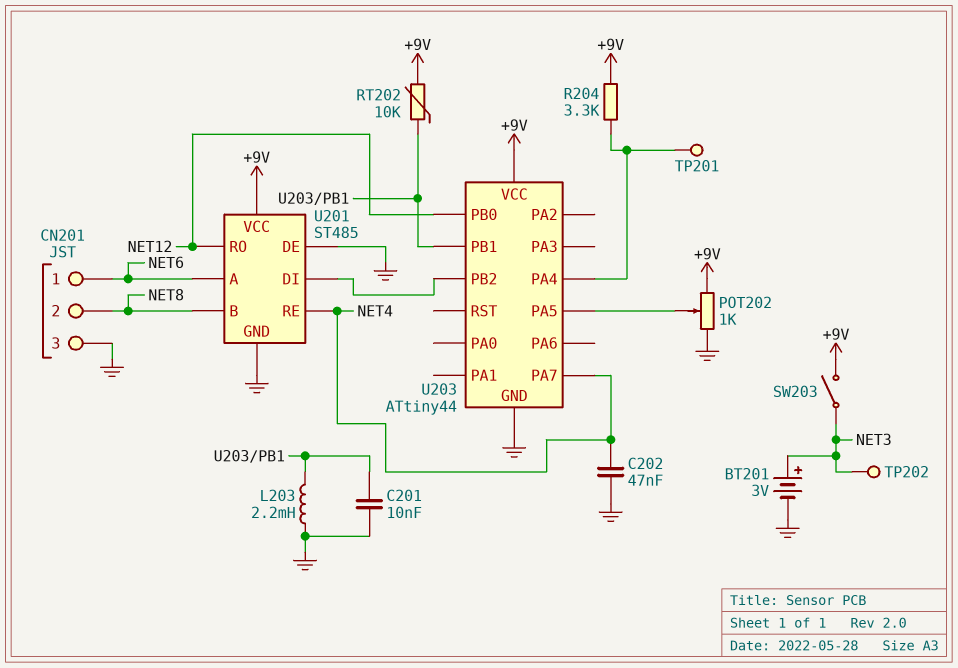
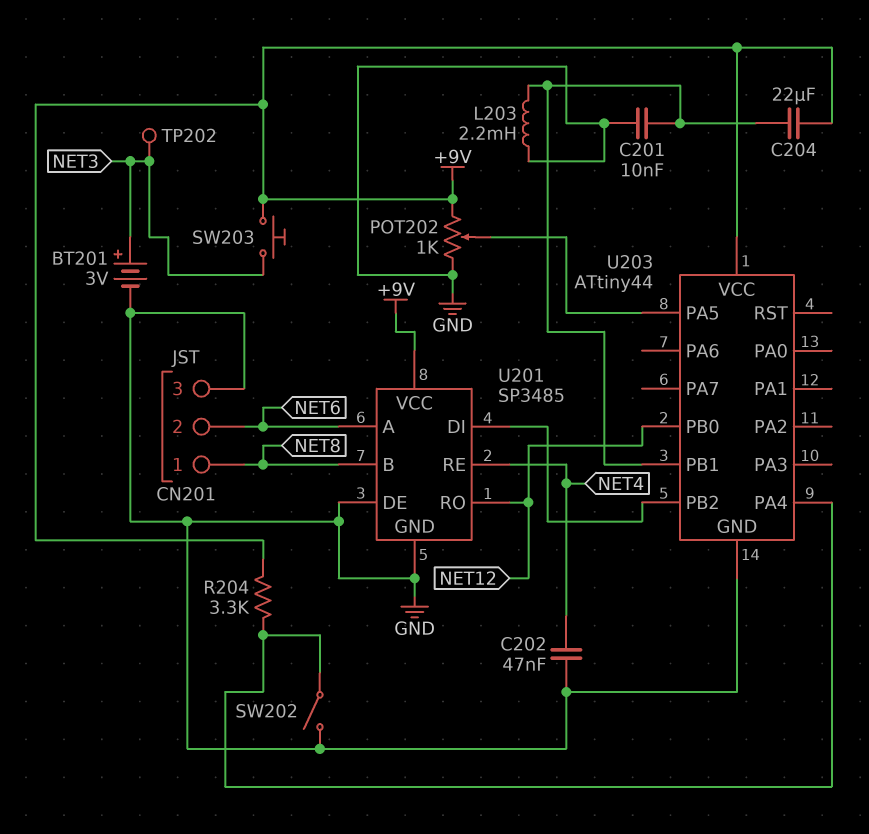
C204: none -> 22uF (+9V, U203/PB1)
CN201 pin 1: NET6 -> NET8
CN201 pin 2: NET8 -> NET6
RT202: 10k (+9V, U203/PB1) -> none
SW202: none -> switch (GND, U203/PA4)
SW203: switch (+9V, NET3) -> button (+9V, NET3)
TP201: test point (U203/PA4) -> none
U201: ST485 -> SP3485
U203 pin PA7: NET4 -> none

